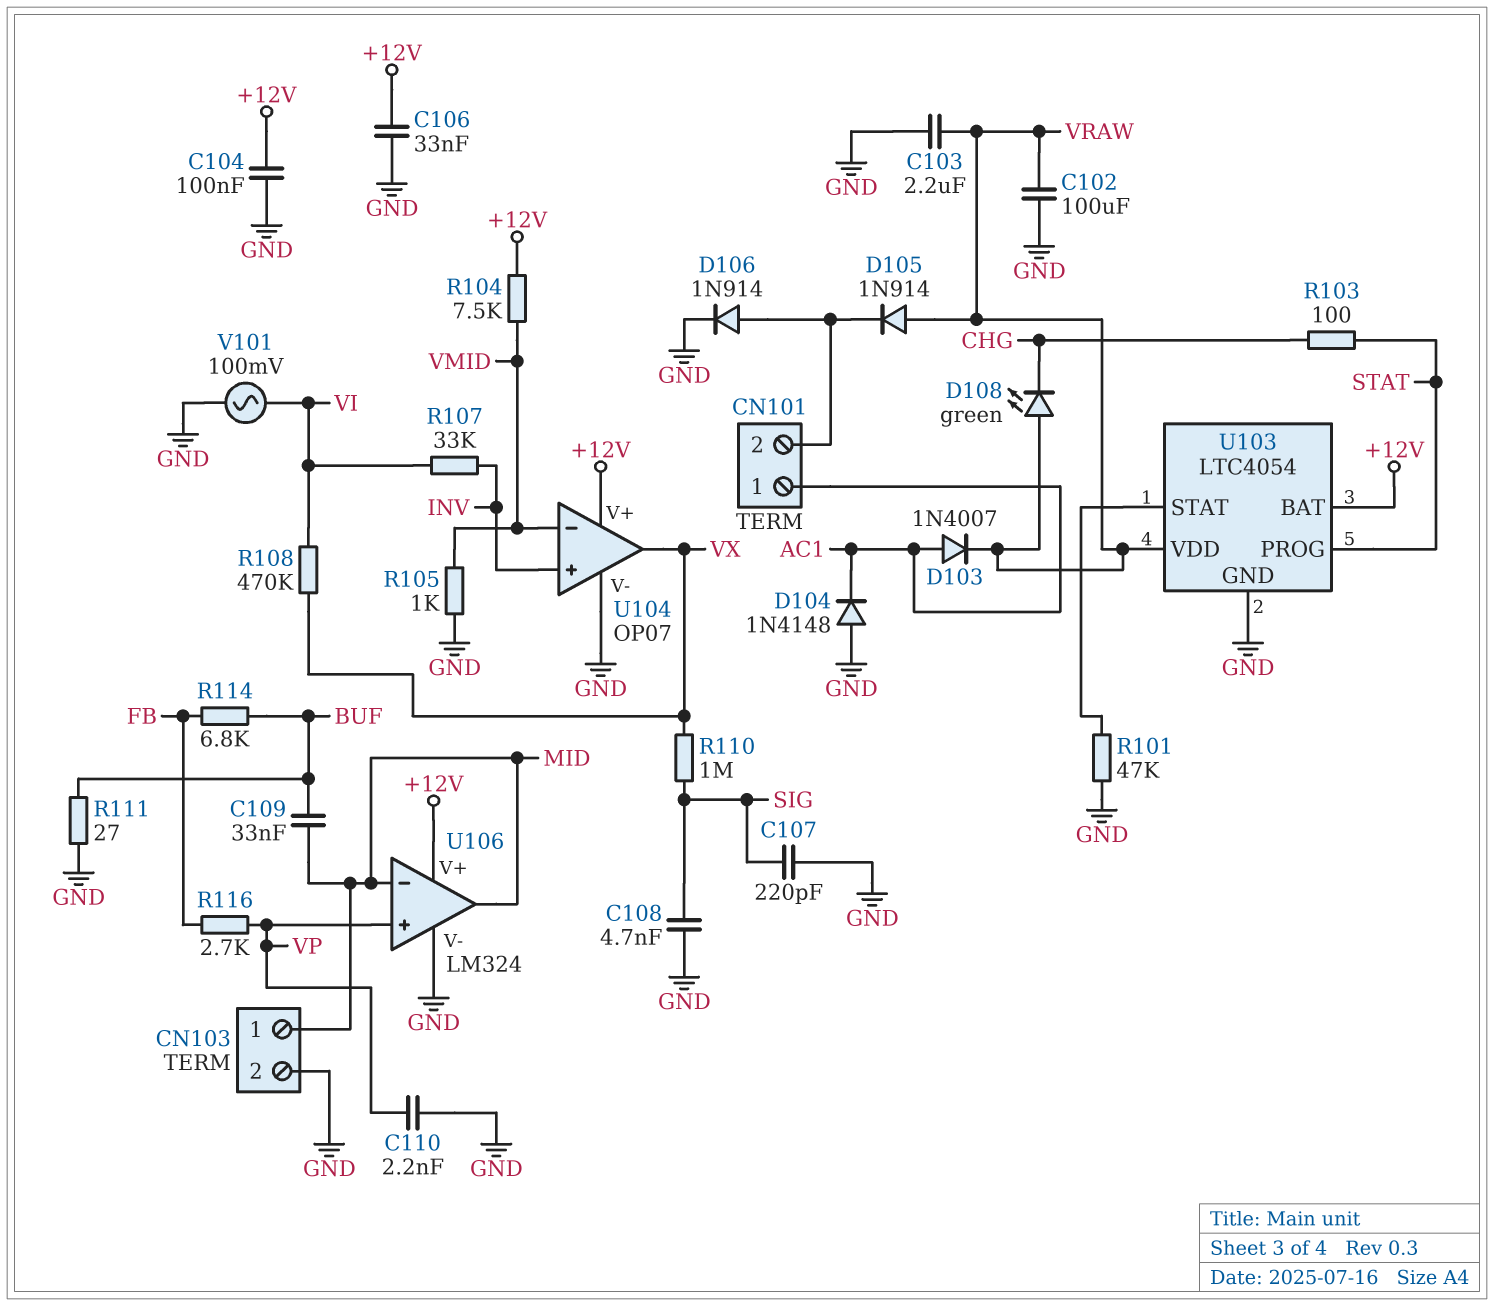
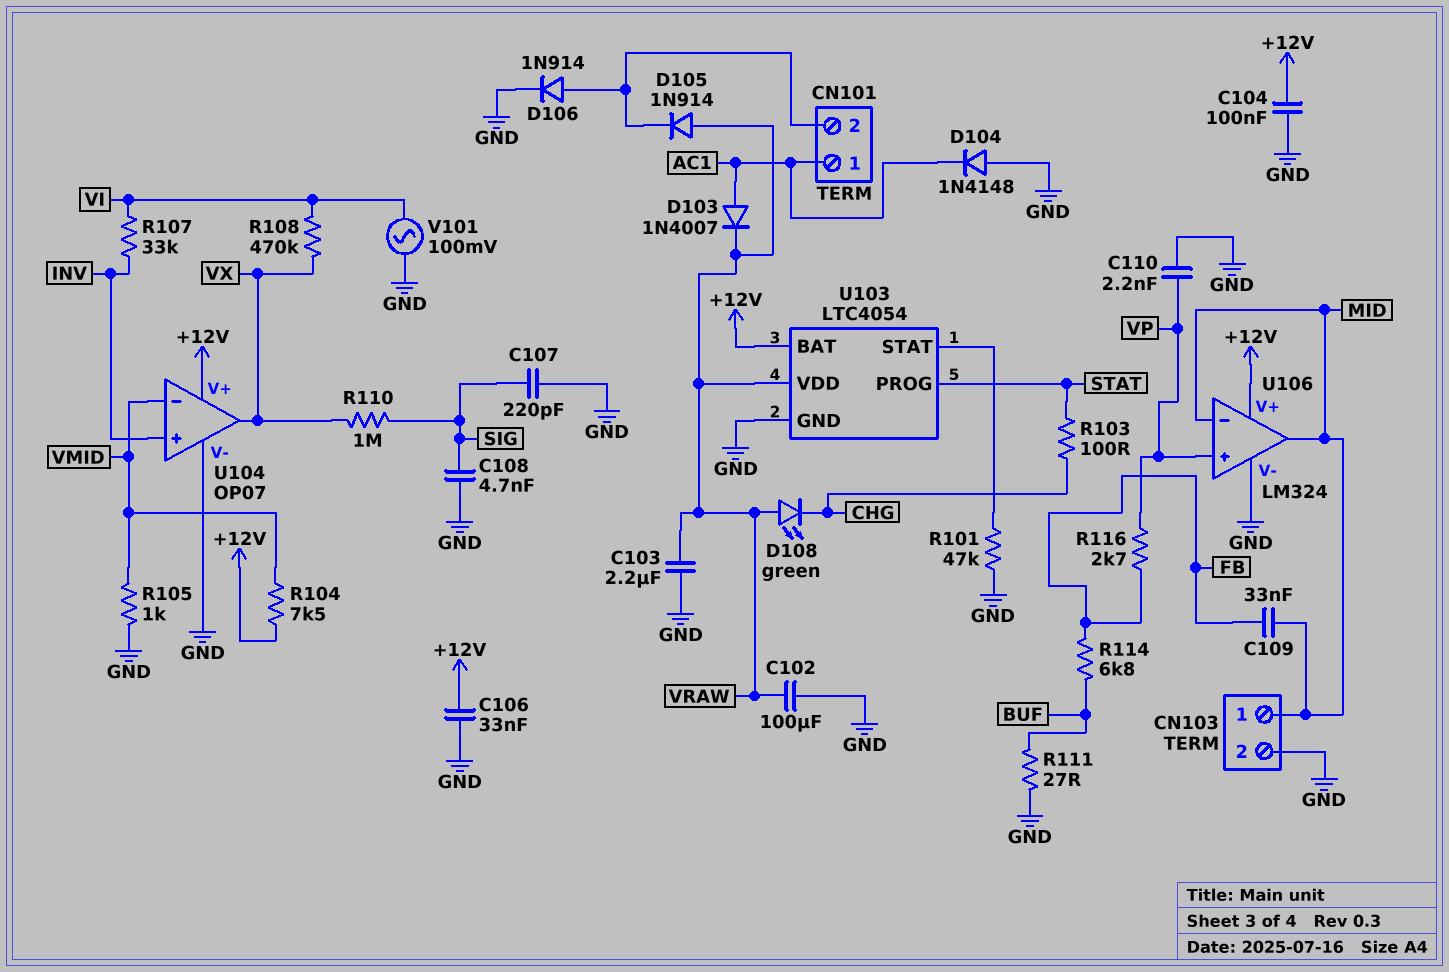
C109: 33nF (BUF, MID) -> 33nF (FB, MID)

